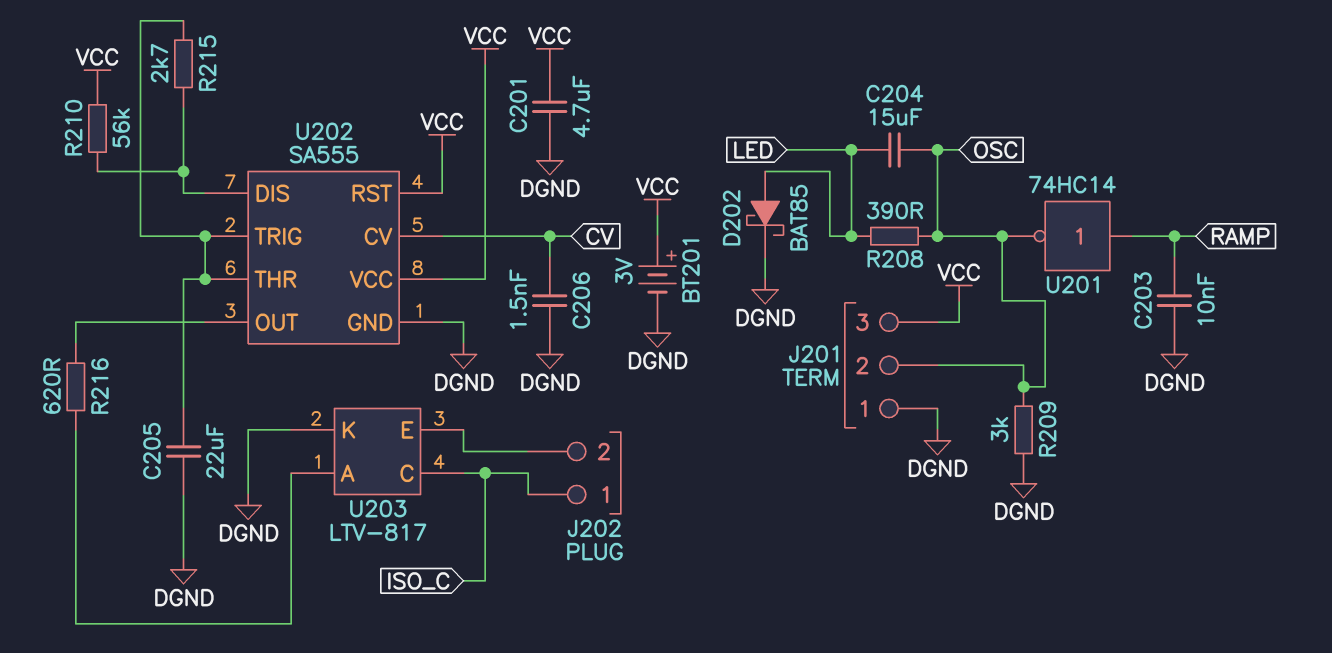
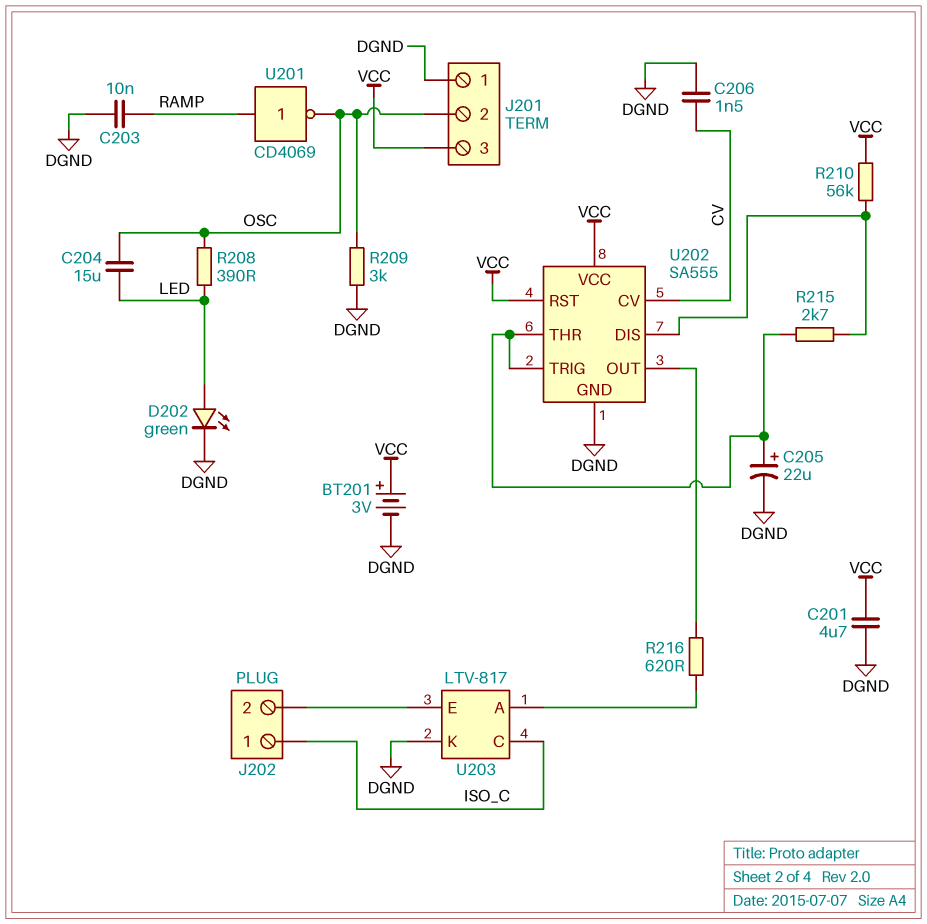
C205: 22uF (DGND, U202/THR) -> 22uF (plus U202/THR, minus DGND)
D202: schottky BAT85 (A LED, K DGND) -> LED green (A LED, K DGND)
U201: NOT 74HC14 (in RAMP, out OSC) -> NOT CD4069 (in RAMP, out OSC)

